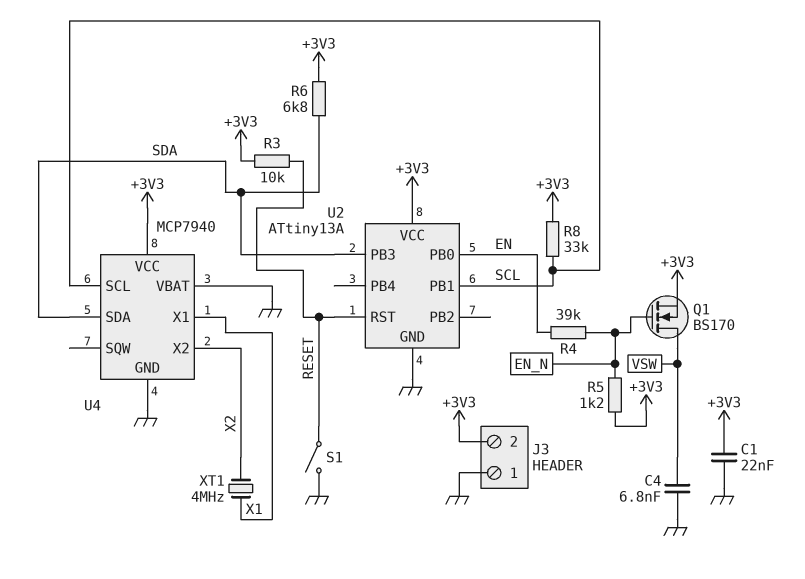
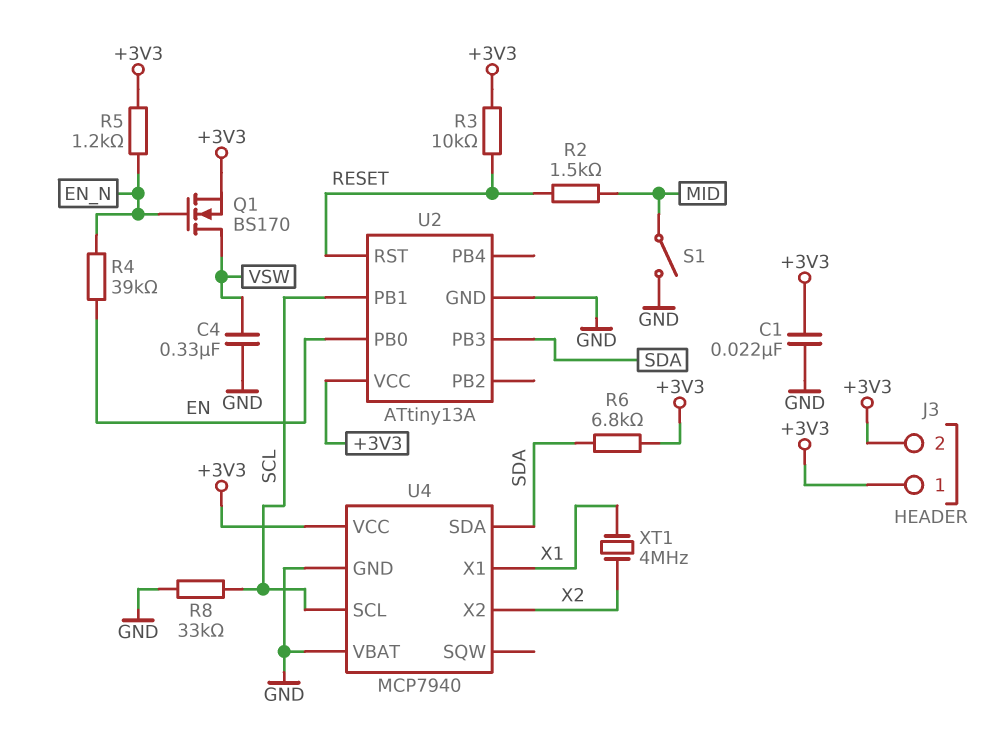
C4: 6.8nF (GND, VSW) -> 330nF (GND, VSW)
J3 pin 1: GND -> +3V3
R2: none -> 1.5k (MID, RESET)
R8: 33k (+3V3, SCL) -> 33k (GND, SCL)
S1: switch (GND, RESET) -> switch (GND, MID)

